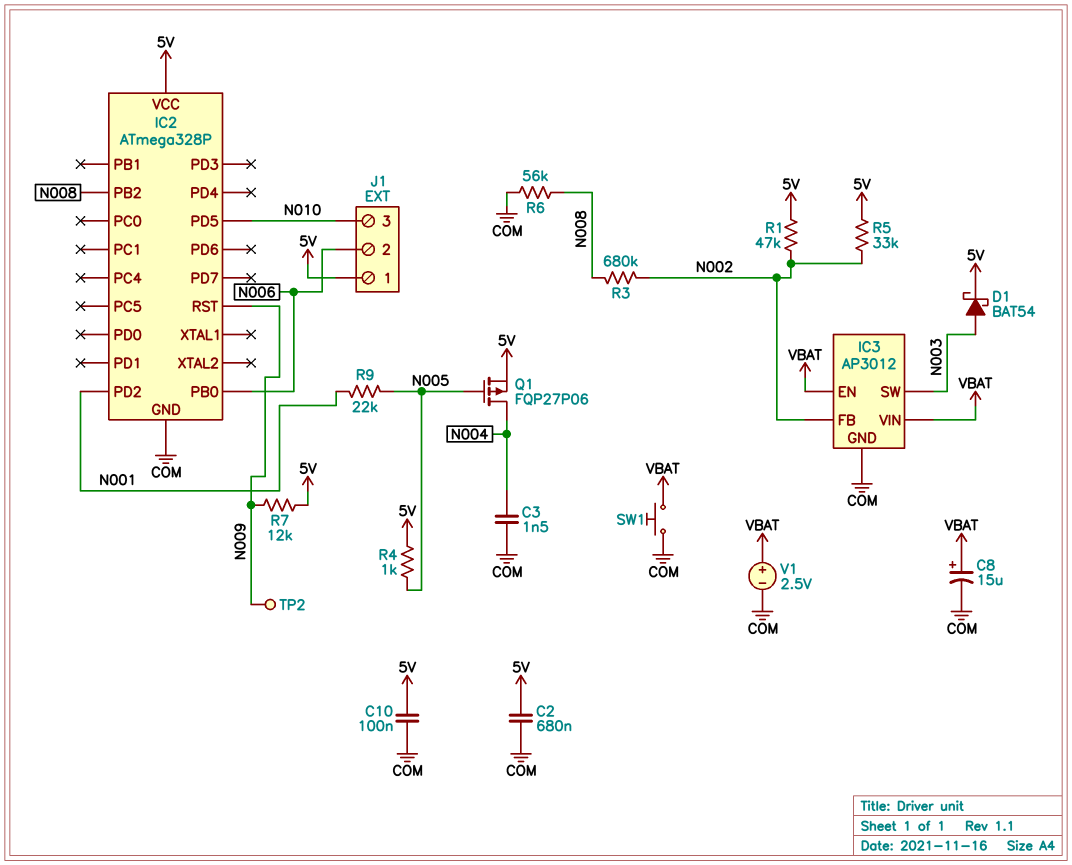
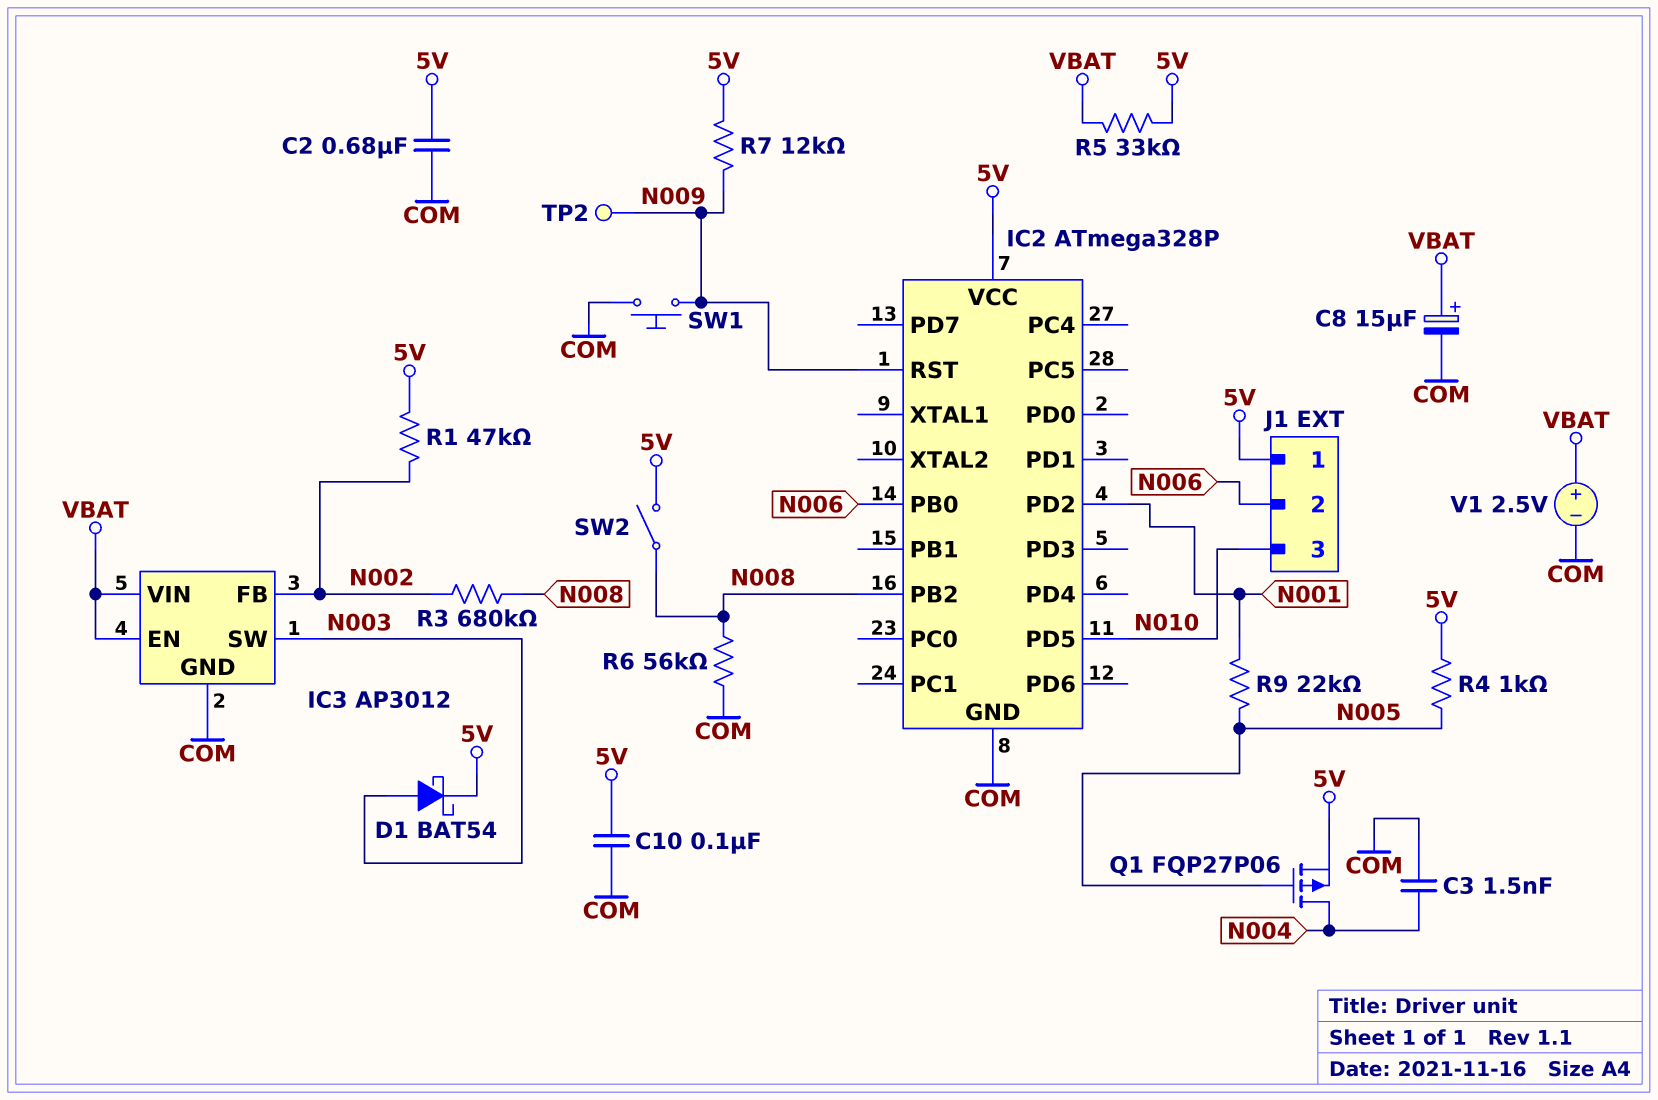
R5: 33k (5V, N002) -> 33k (5V, VBAT)
SW1: button (COM, VBAT) -> button (COM, N009)
SW2: none -> switch (5V, N008)

